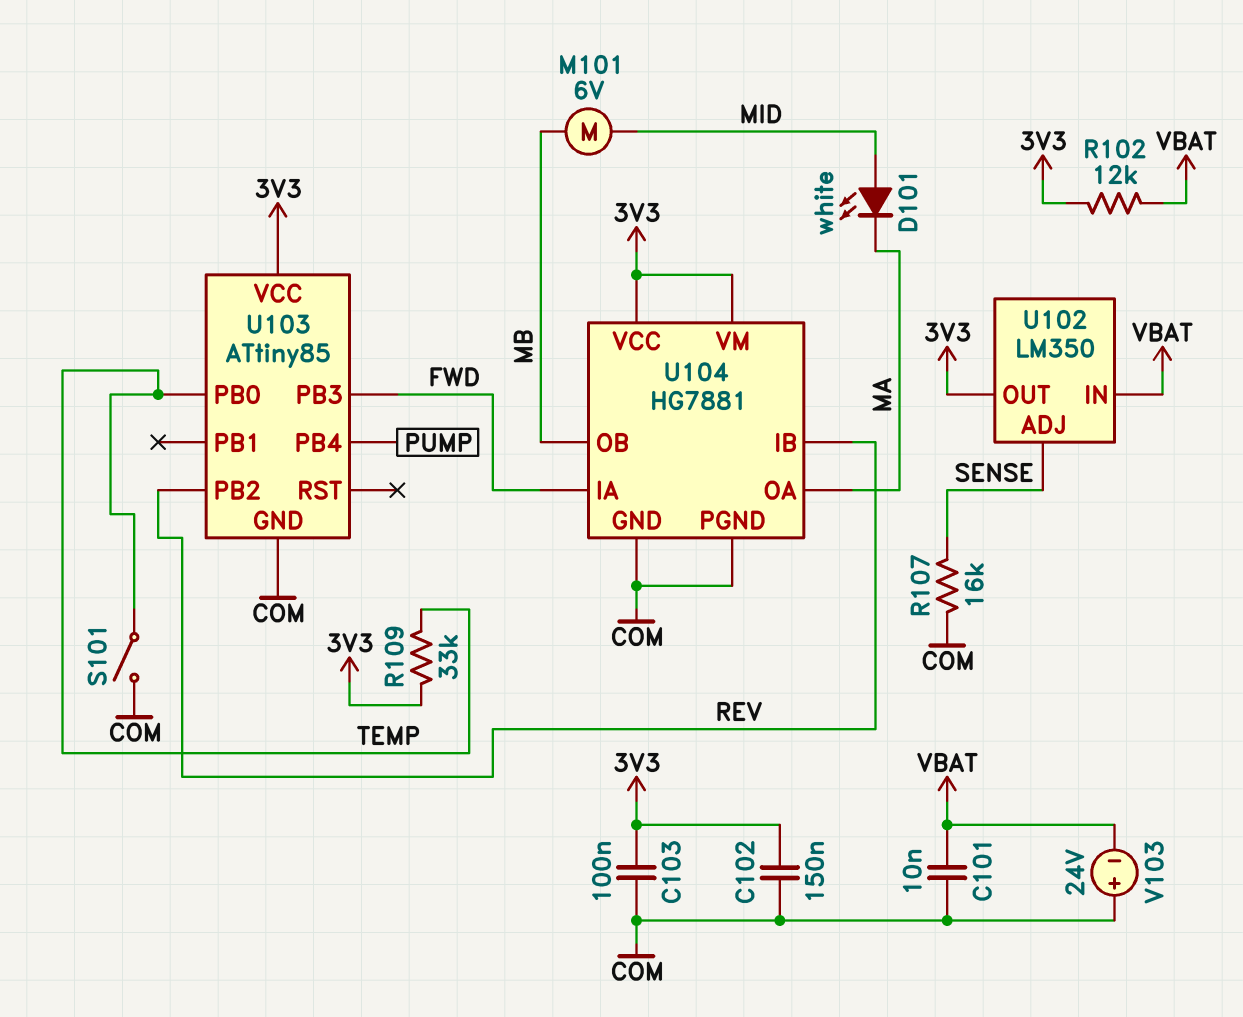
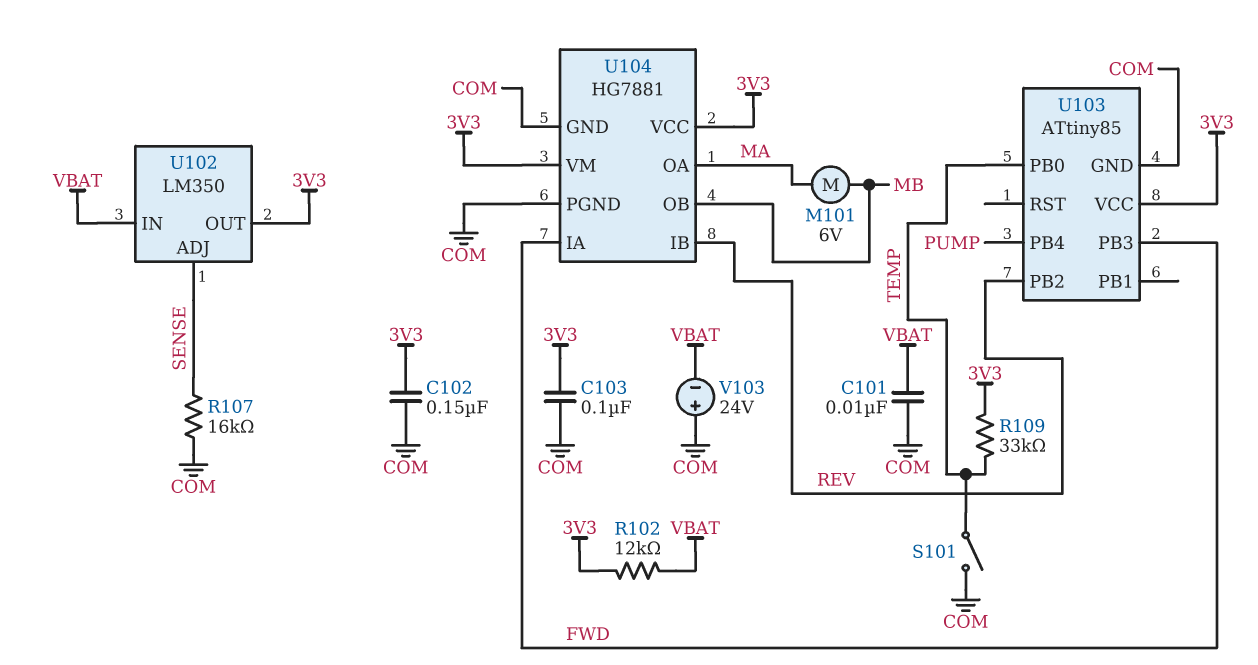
D101: LED white (A MID, K MA) -> none
M101: motor 6V (MB, MID) -> motor 6V (MA, MB)

